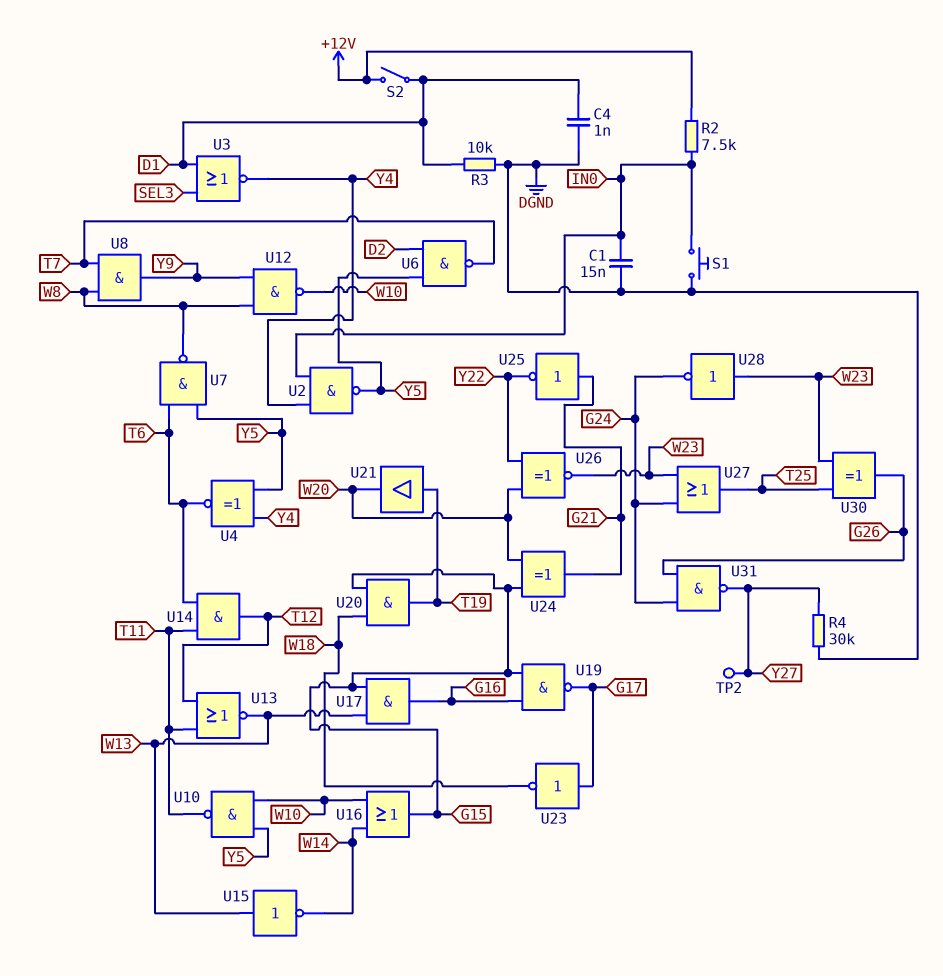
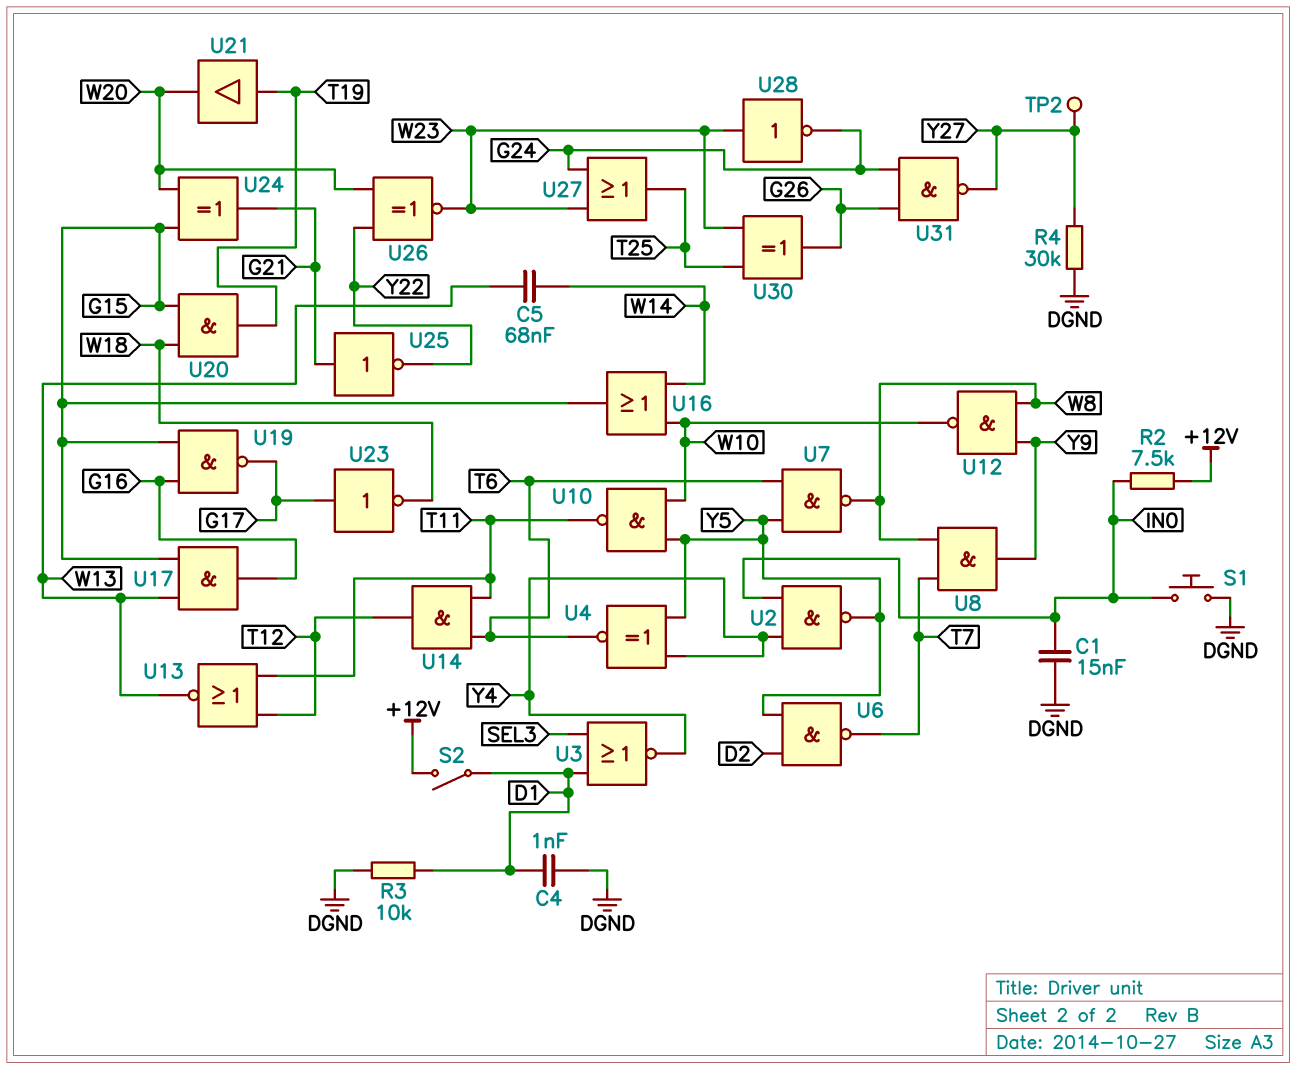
C5: none -> 68nF (W13, W14)
U15: NOT (in W13, out W14) -> none

